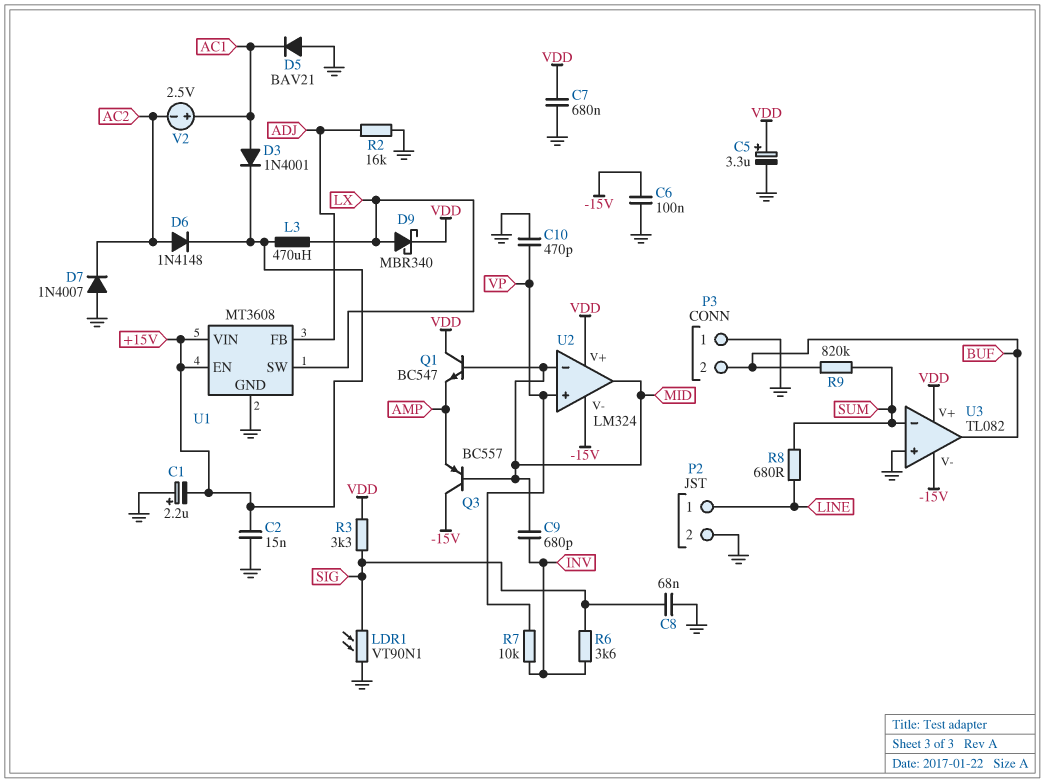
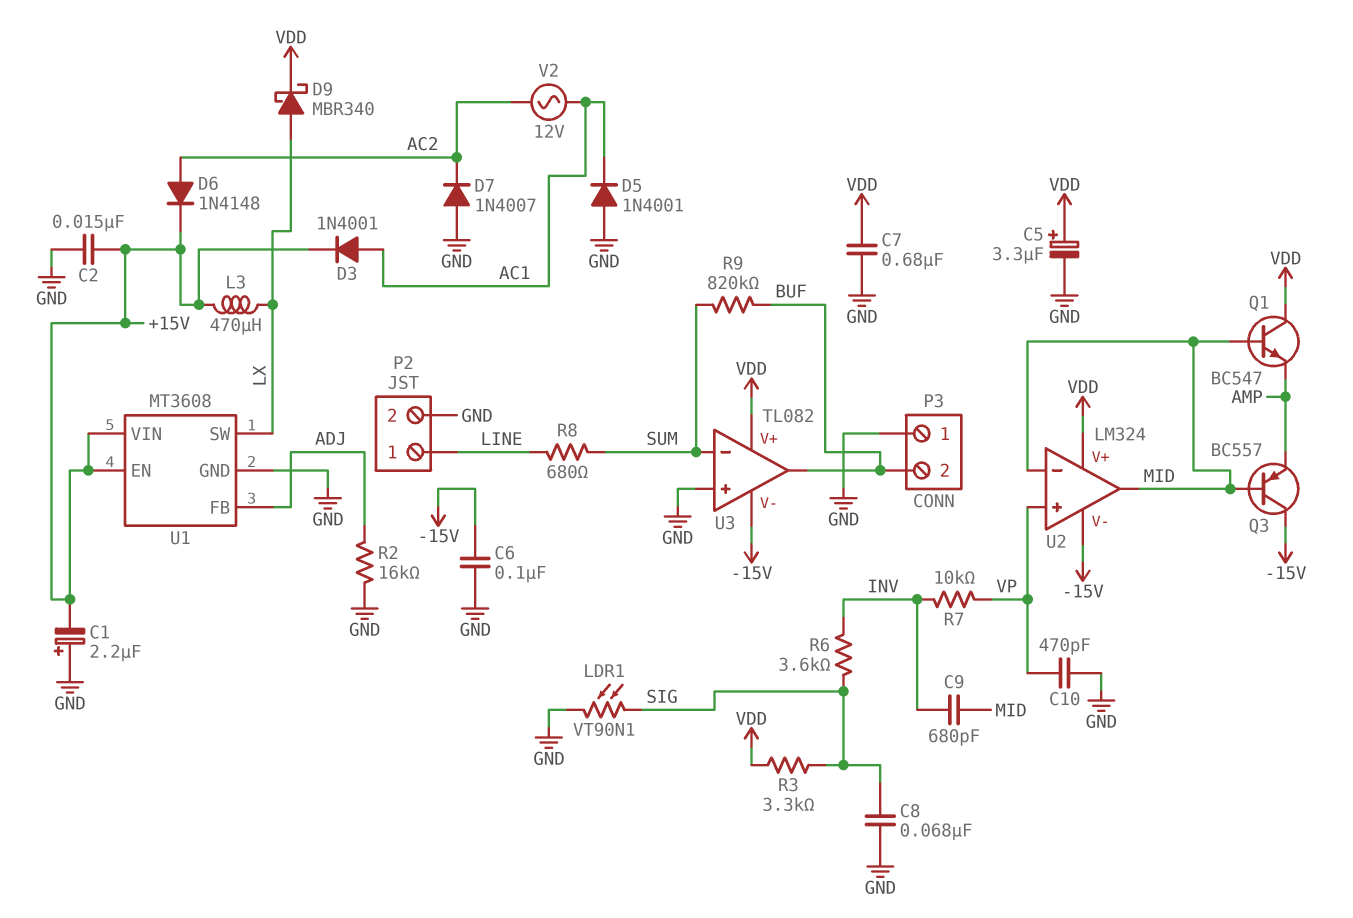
D5: diode BAV21 (A GND, K AC1) -> diode 1N4001 (A GND, K AC1)
V2: 2.5V (plus AC1, minus AC2) -> AC 12V (AC1, AC2)

